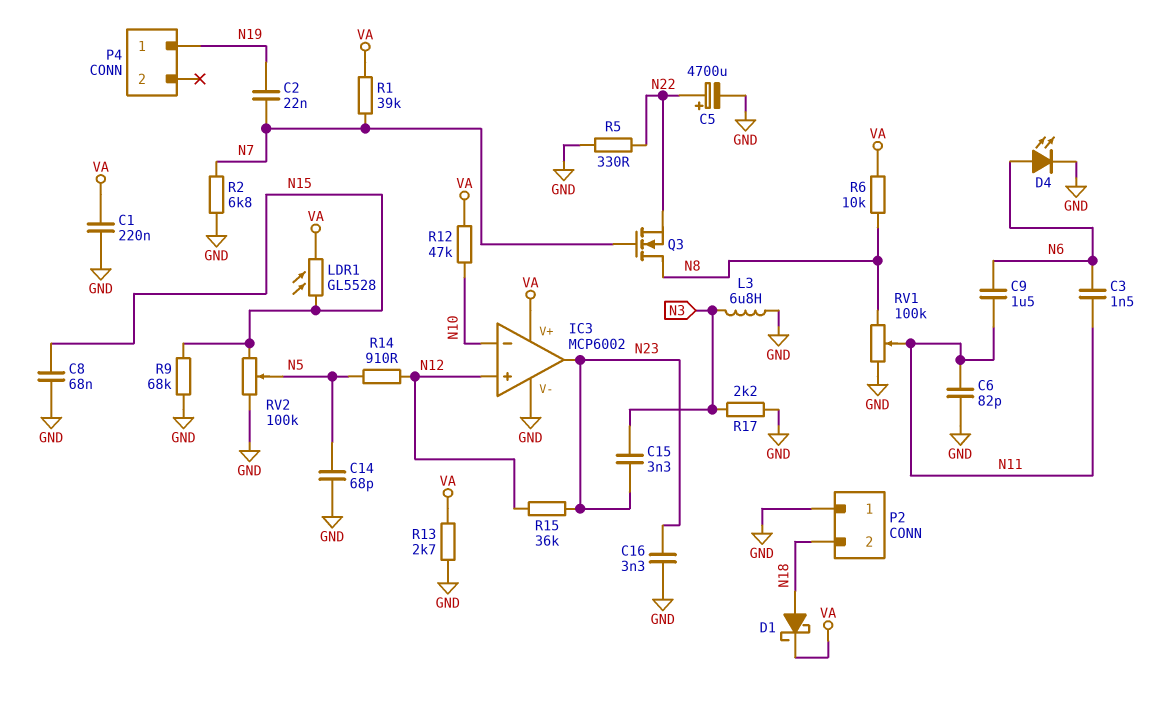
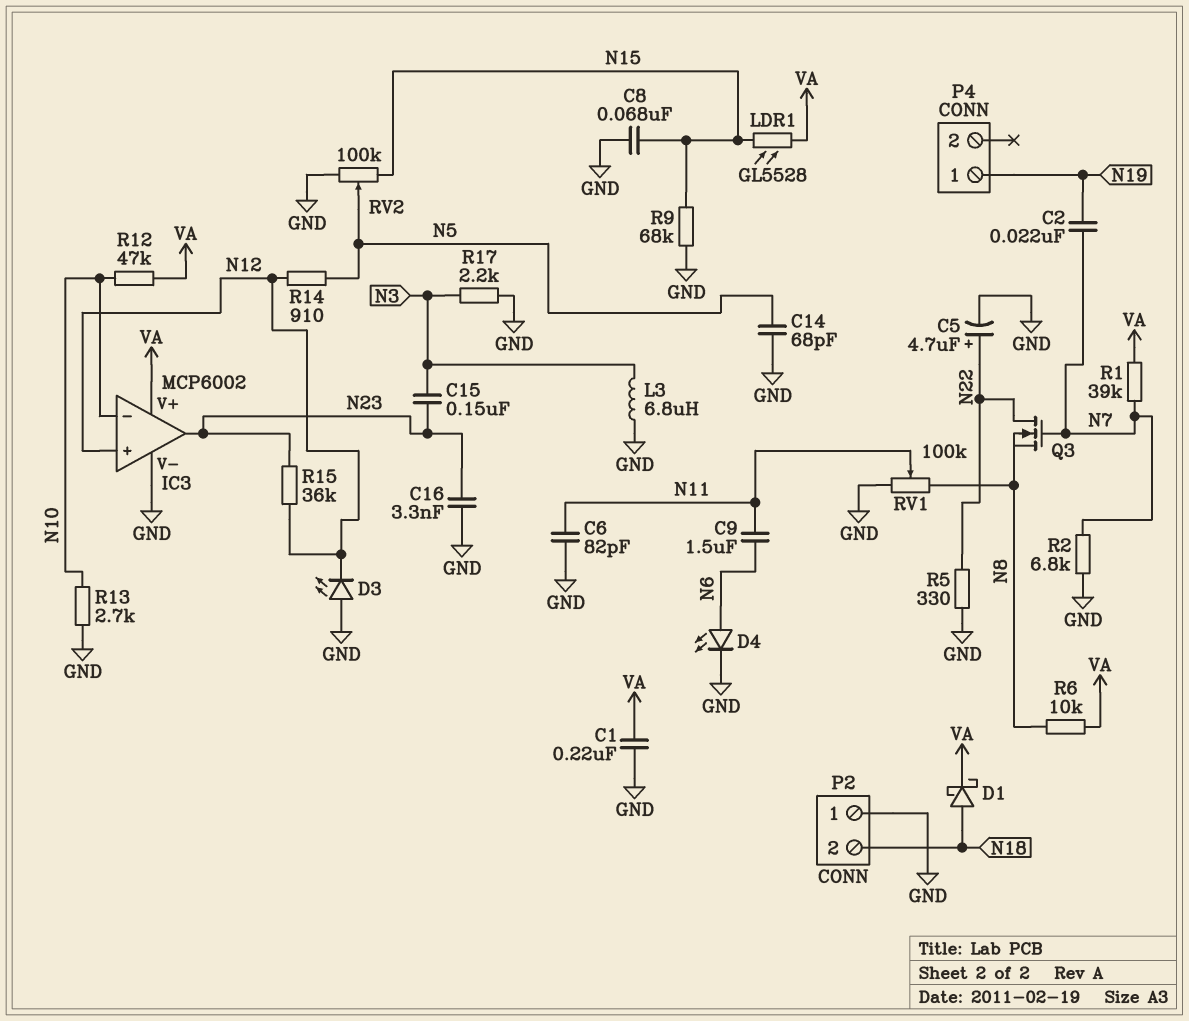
C3: 1.5nF (N6, N11) -> none
C5: 4700uF (plus N22, minus GND) -> 4.7uF (plus N22, minus GND)
C15: 3.3nF (N3, N23) -> 150nF (N3, N23)
D3: none -> LED (A GND, K N12)
Q3: NMOS (G N7, D N8, S N22) -> NMOS (G N7, D N22, S N8)
R13: 2.7k (GND, VA) -> 2.7k (GND, N10)

